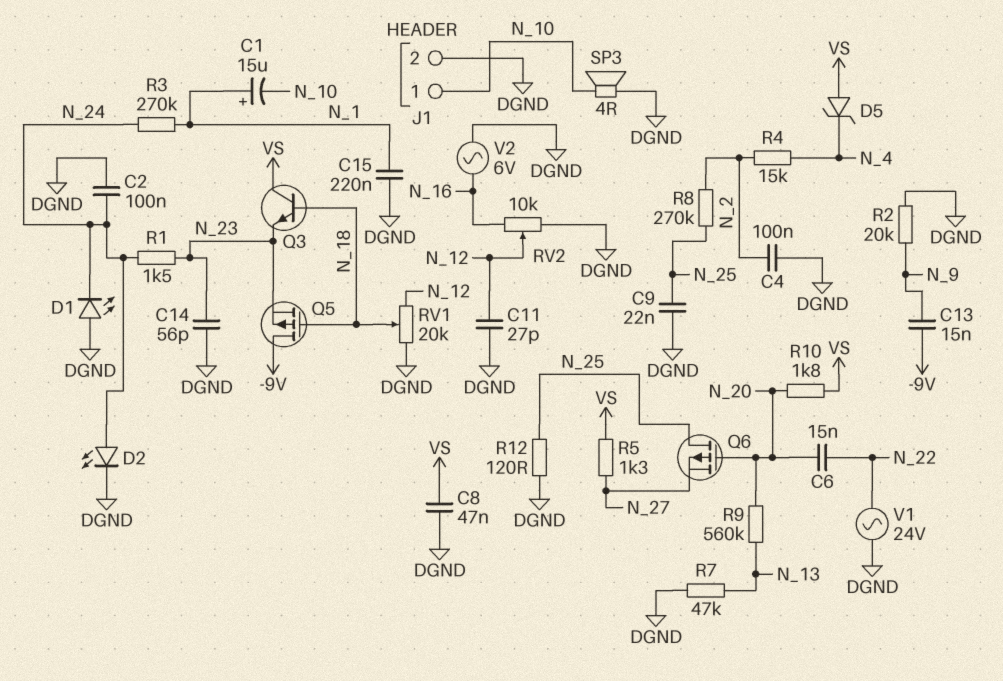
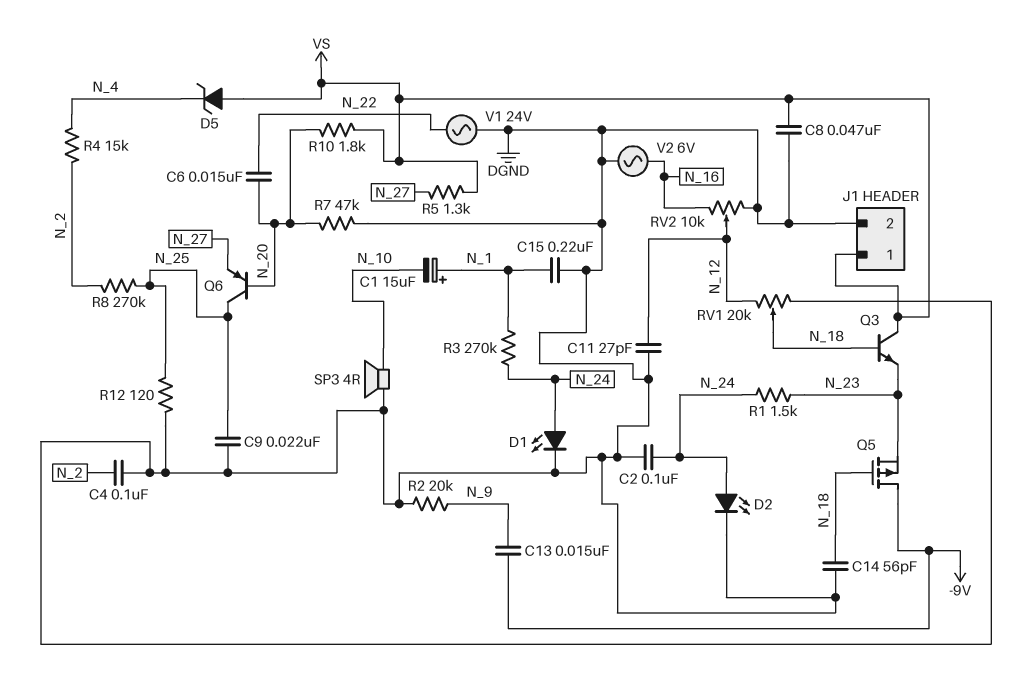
C14: 56pF (DGND, N_23) -> 56pF (DGND, N_18)
D1: LED (A DGND, K N_24) -> LED (A N_24, K DGND)
J1 pin 1: N_10 -> VS
Q6: PMOS (G N_20, D N_25, S N_27) -> PNP (B N_20, C N_25, E N_27)
R7: 47k (DGND, N_13) -> 47k (DGND, N_20)
R9: 560k (N_13, N_20) -> none

